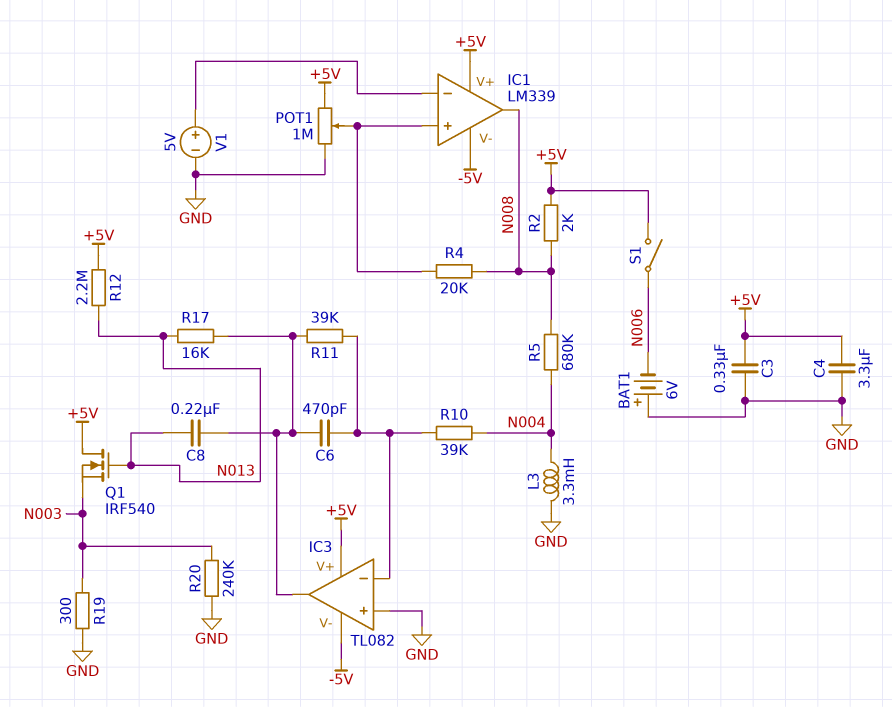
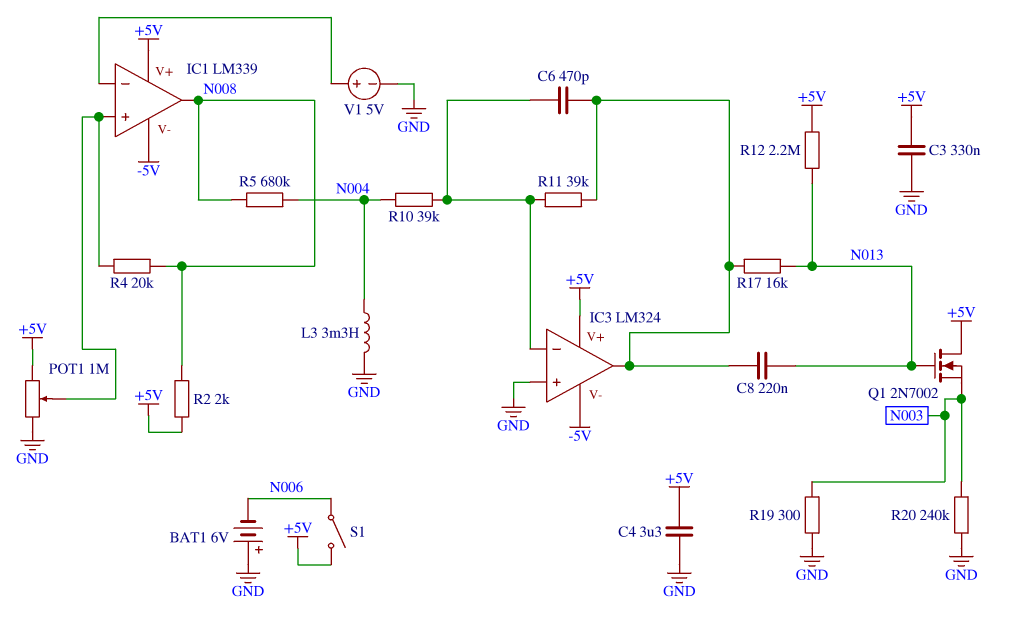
IC3: TL082 -> LM324
Q1: NMOS IRF540 (G N013, D +5V, S N003) -> NMOS 2N7002 (G N013, D +5V, S N003)

